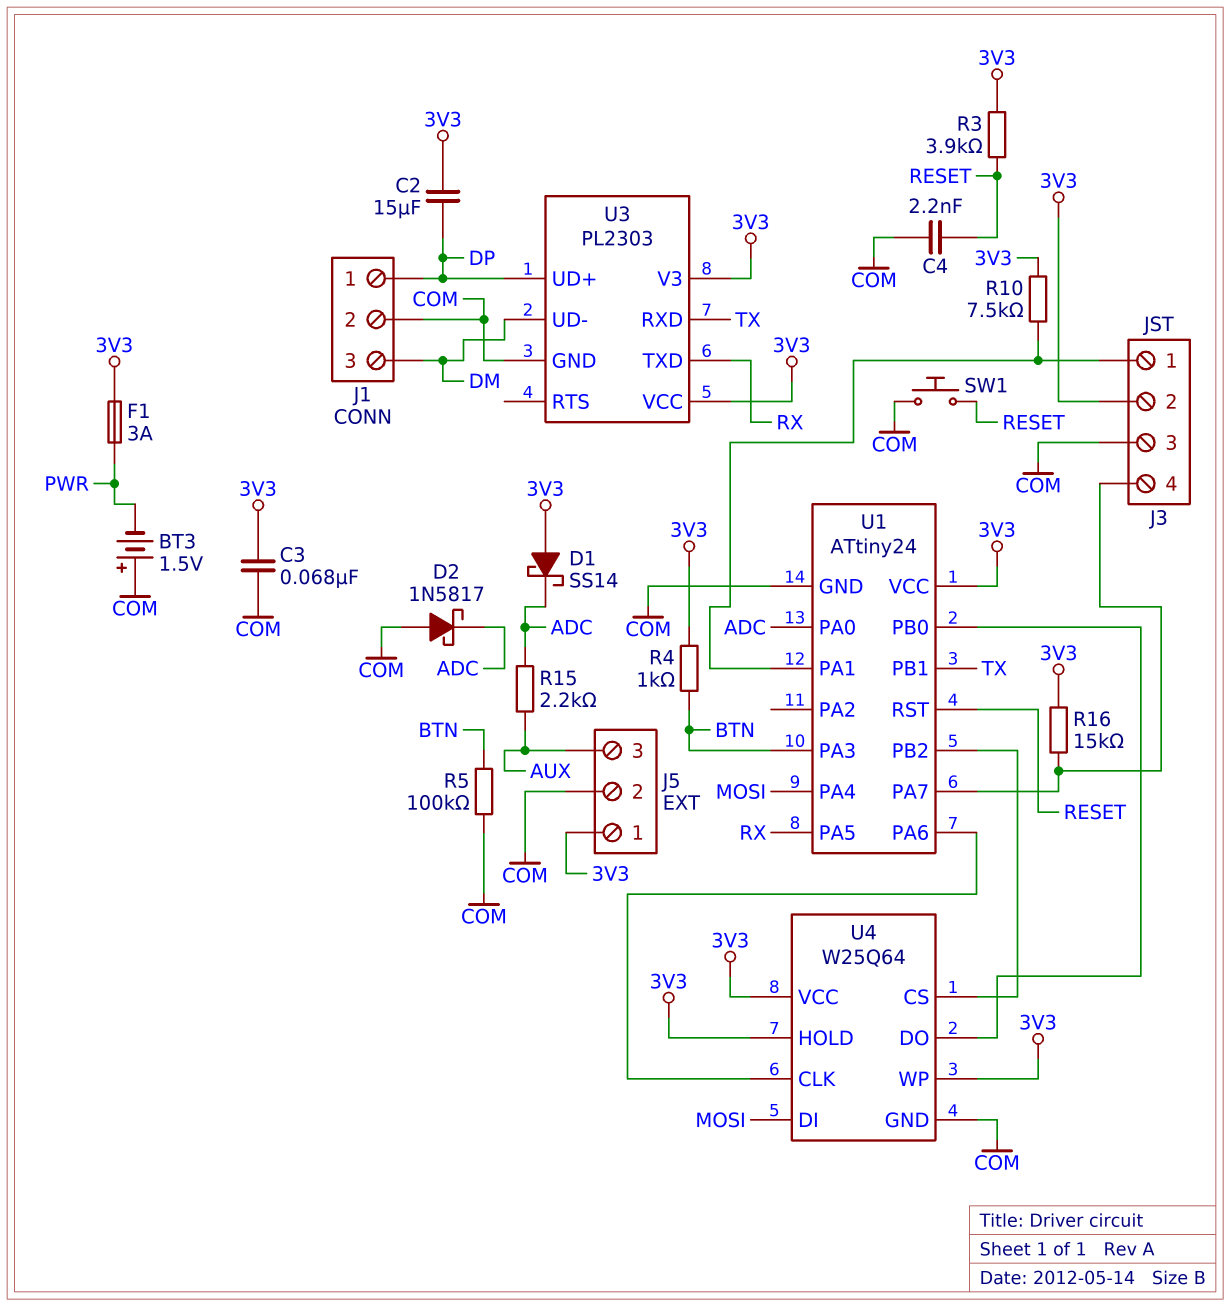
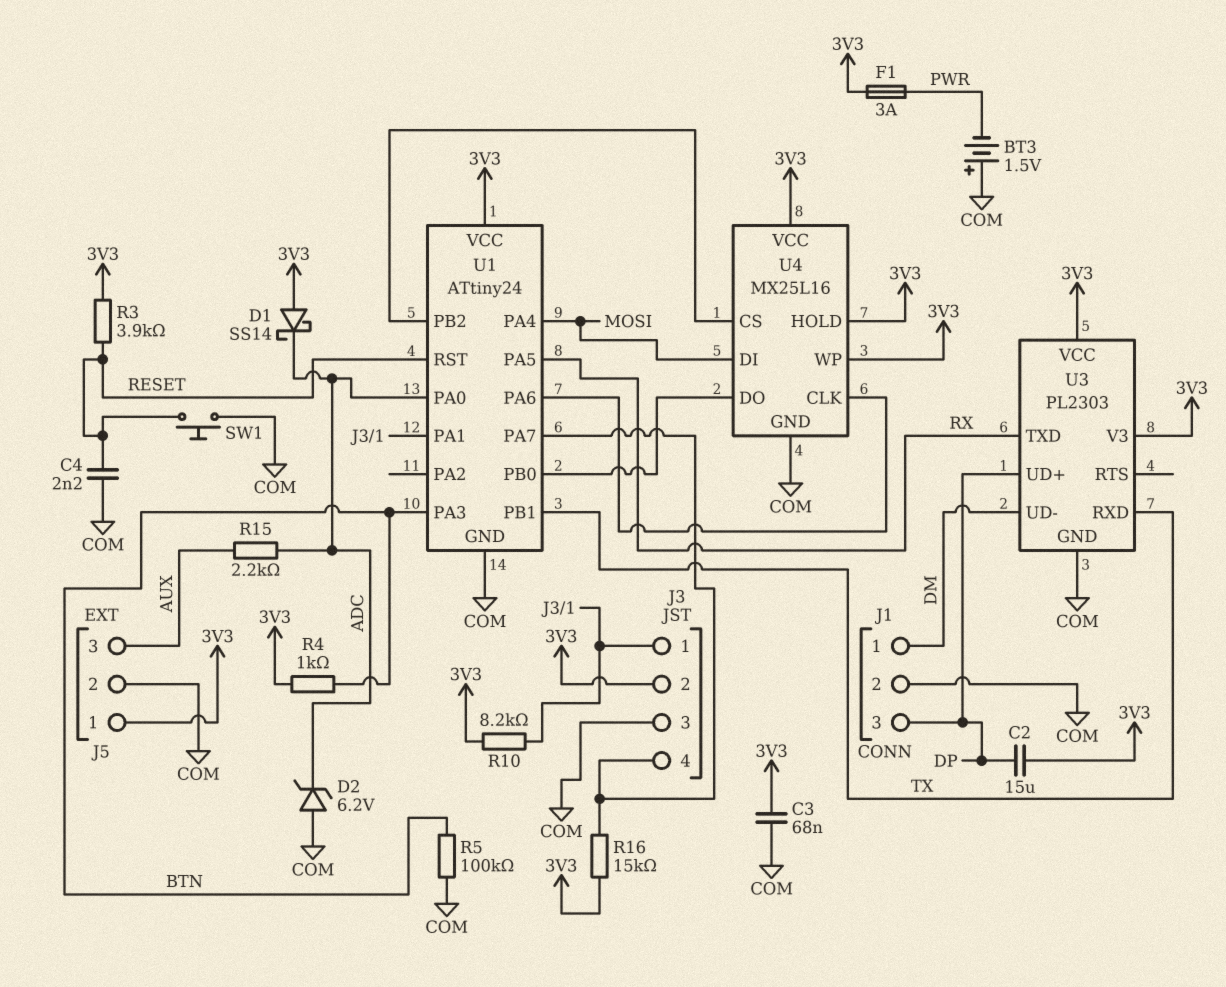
D2: schottky 1N5817 (A COM, K ADC) -> zener 6.2V (A COM, K ADC)
J1 pin 1: DP -> DM
J1 pin 3: DM -> DP
R10: 7.5k (3V3, J3/1) -> 8.2k (3V3, J3/1)
U4: W25Q64 -> MX25L16

